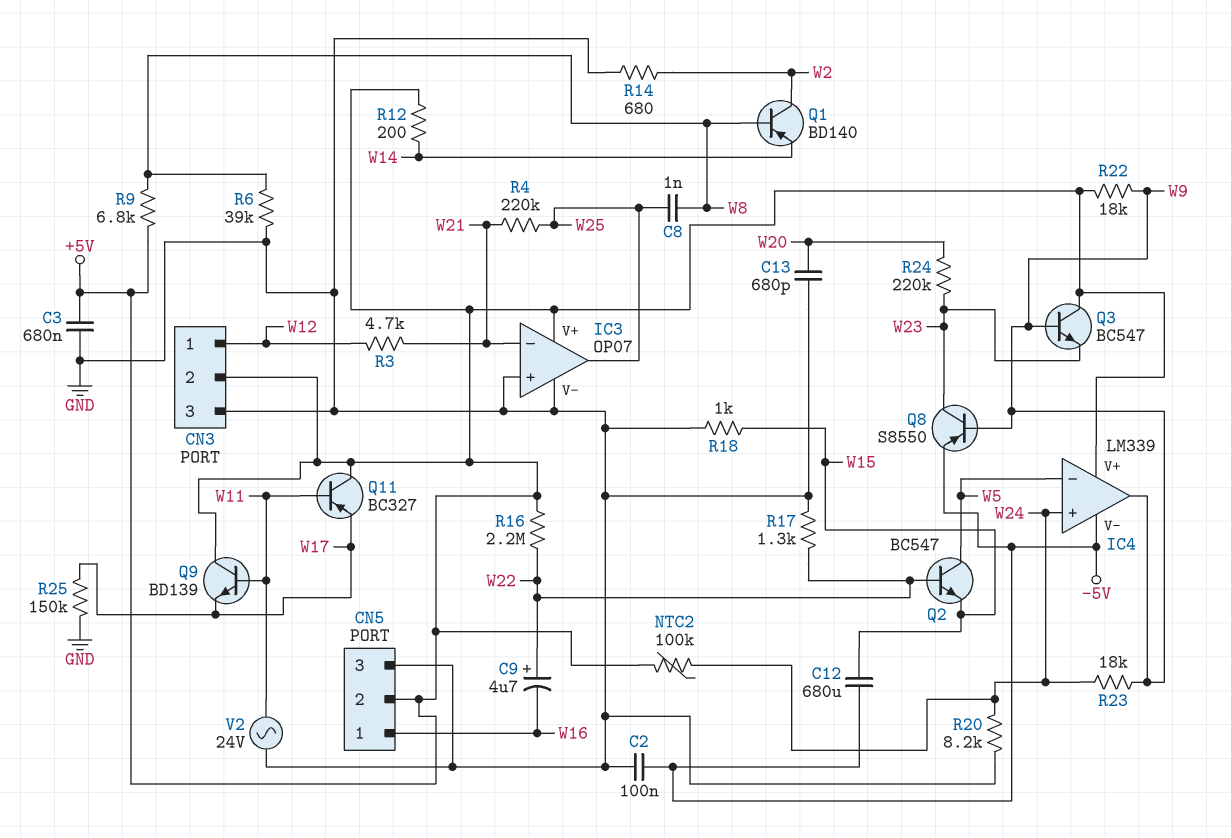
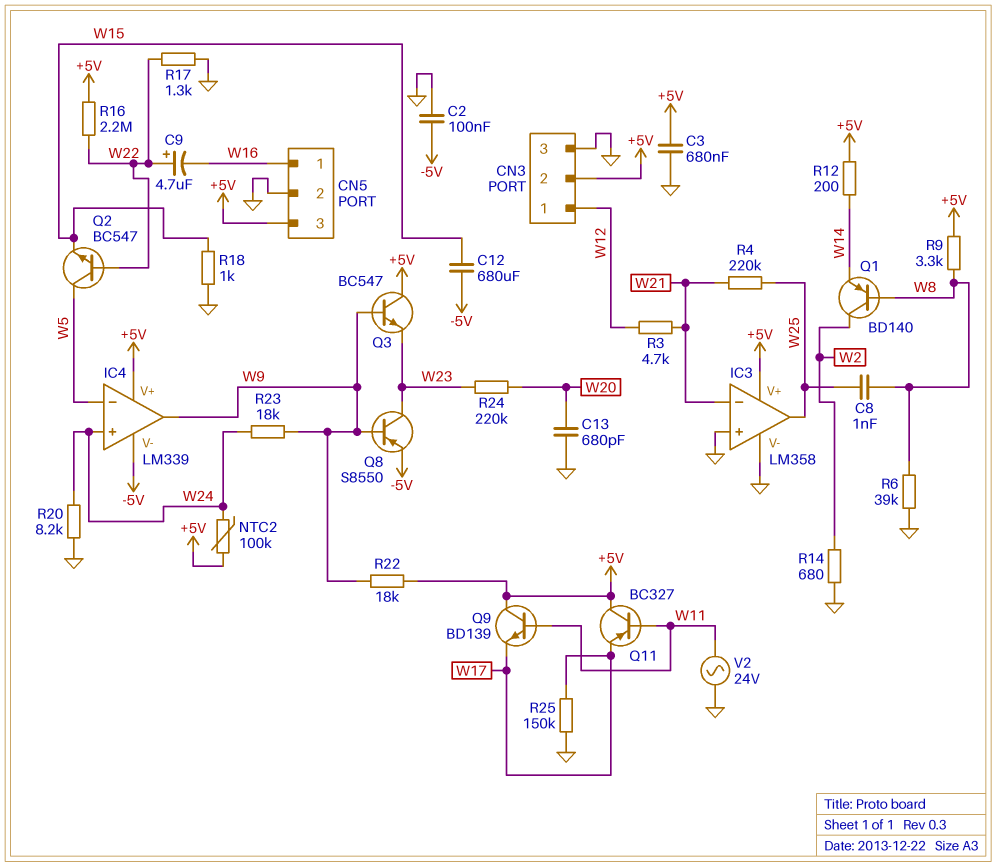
CN5 pin 2: +5V -> GND
CN5 pin 3: GND -> +5V
IC3: OP07 -> LM358
R9: 6.8k (+5V, W8) -> 3.3k (+5V, W8)

